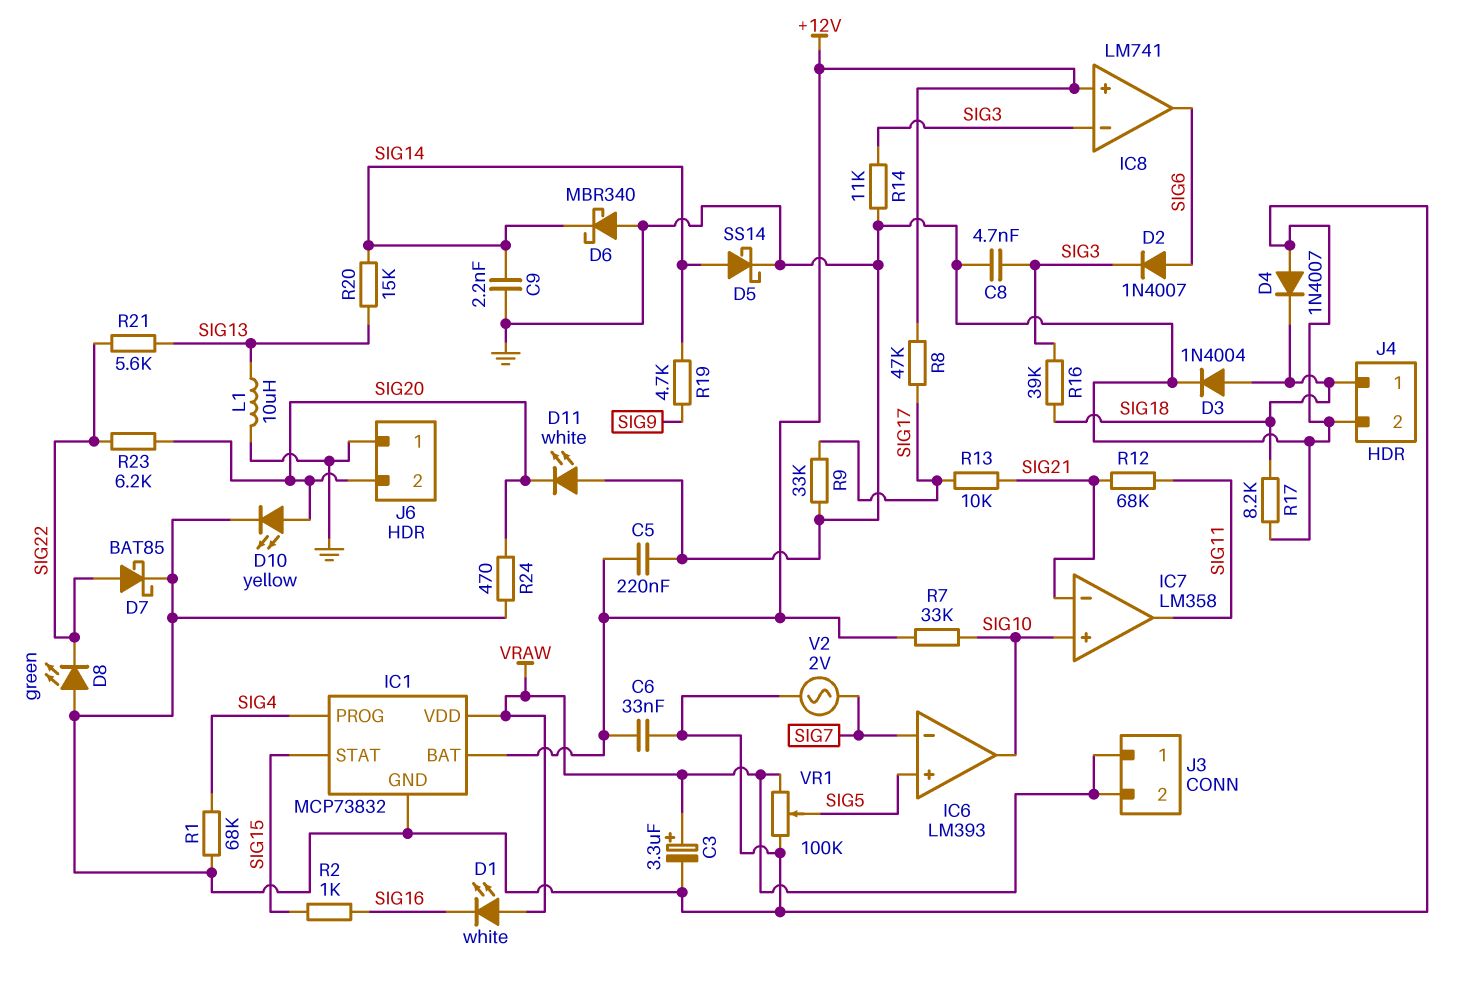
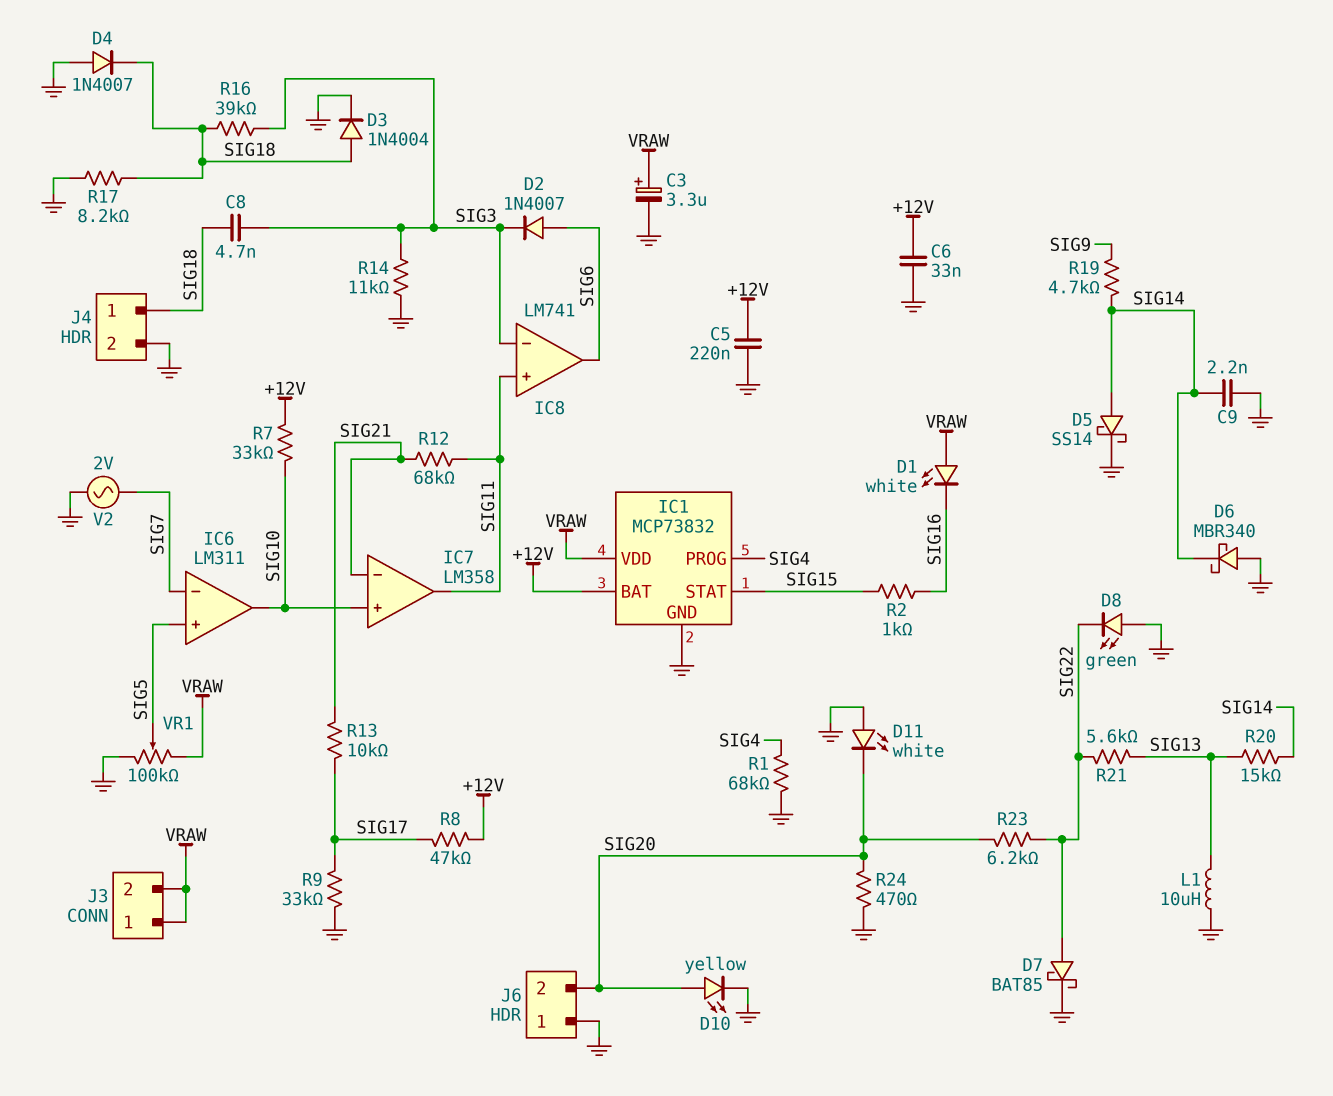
C8: 4.7nF (GND, SIG3) -> 4.7nF (SIG3, SIG18)
IC6: LM393 -> LM311
IC8 pin in+: +12V -> SIG11

